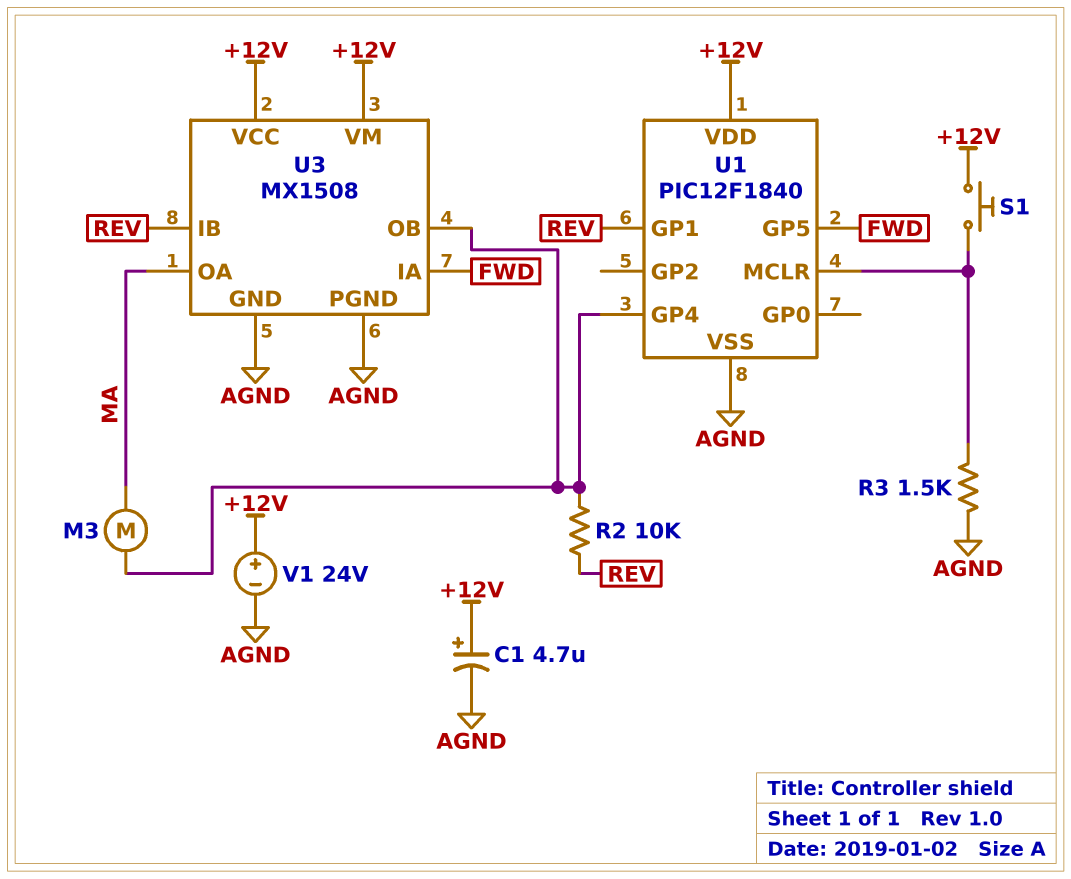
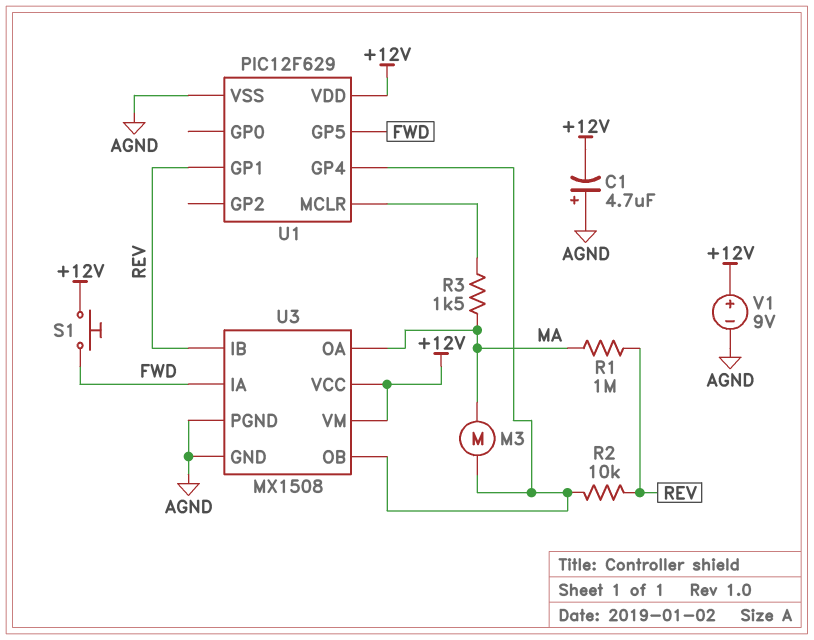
C1: 4.7uF (plus +12V, minus AGND) -> 4.7uF (plus AGND, minus +12V)
R1: none -> 1M (MA, REV)
R3: 1.5k (AGND, U1/MCLR) -> 1.5k (MA, U1/MCLR)
S1: button (+12V, U1/MCLR) -> button (+12V, FWD)
U1: PIC12F1840 -> PIC12F629
V1: 24V (plus +12V, minus AGND) -> 9V (plus +12V, minus AGND)

